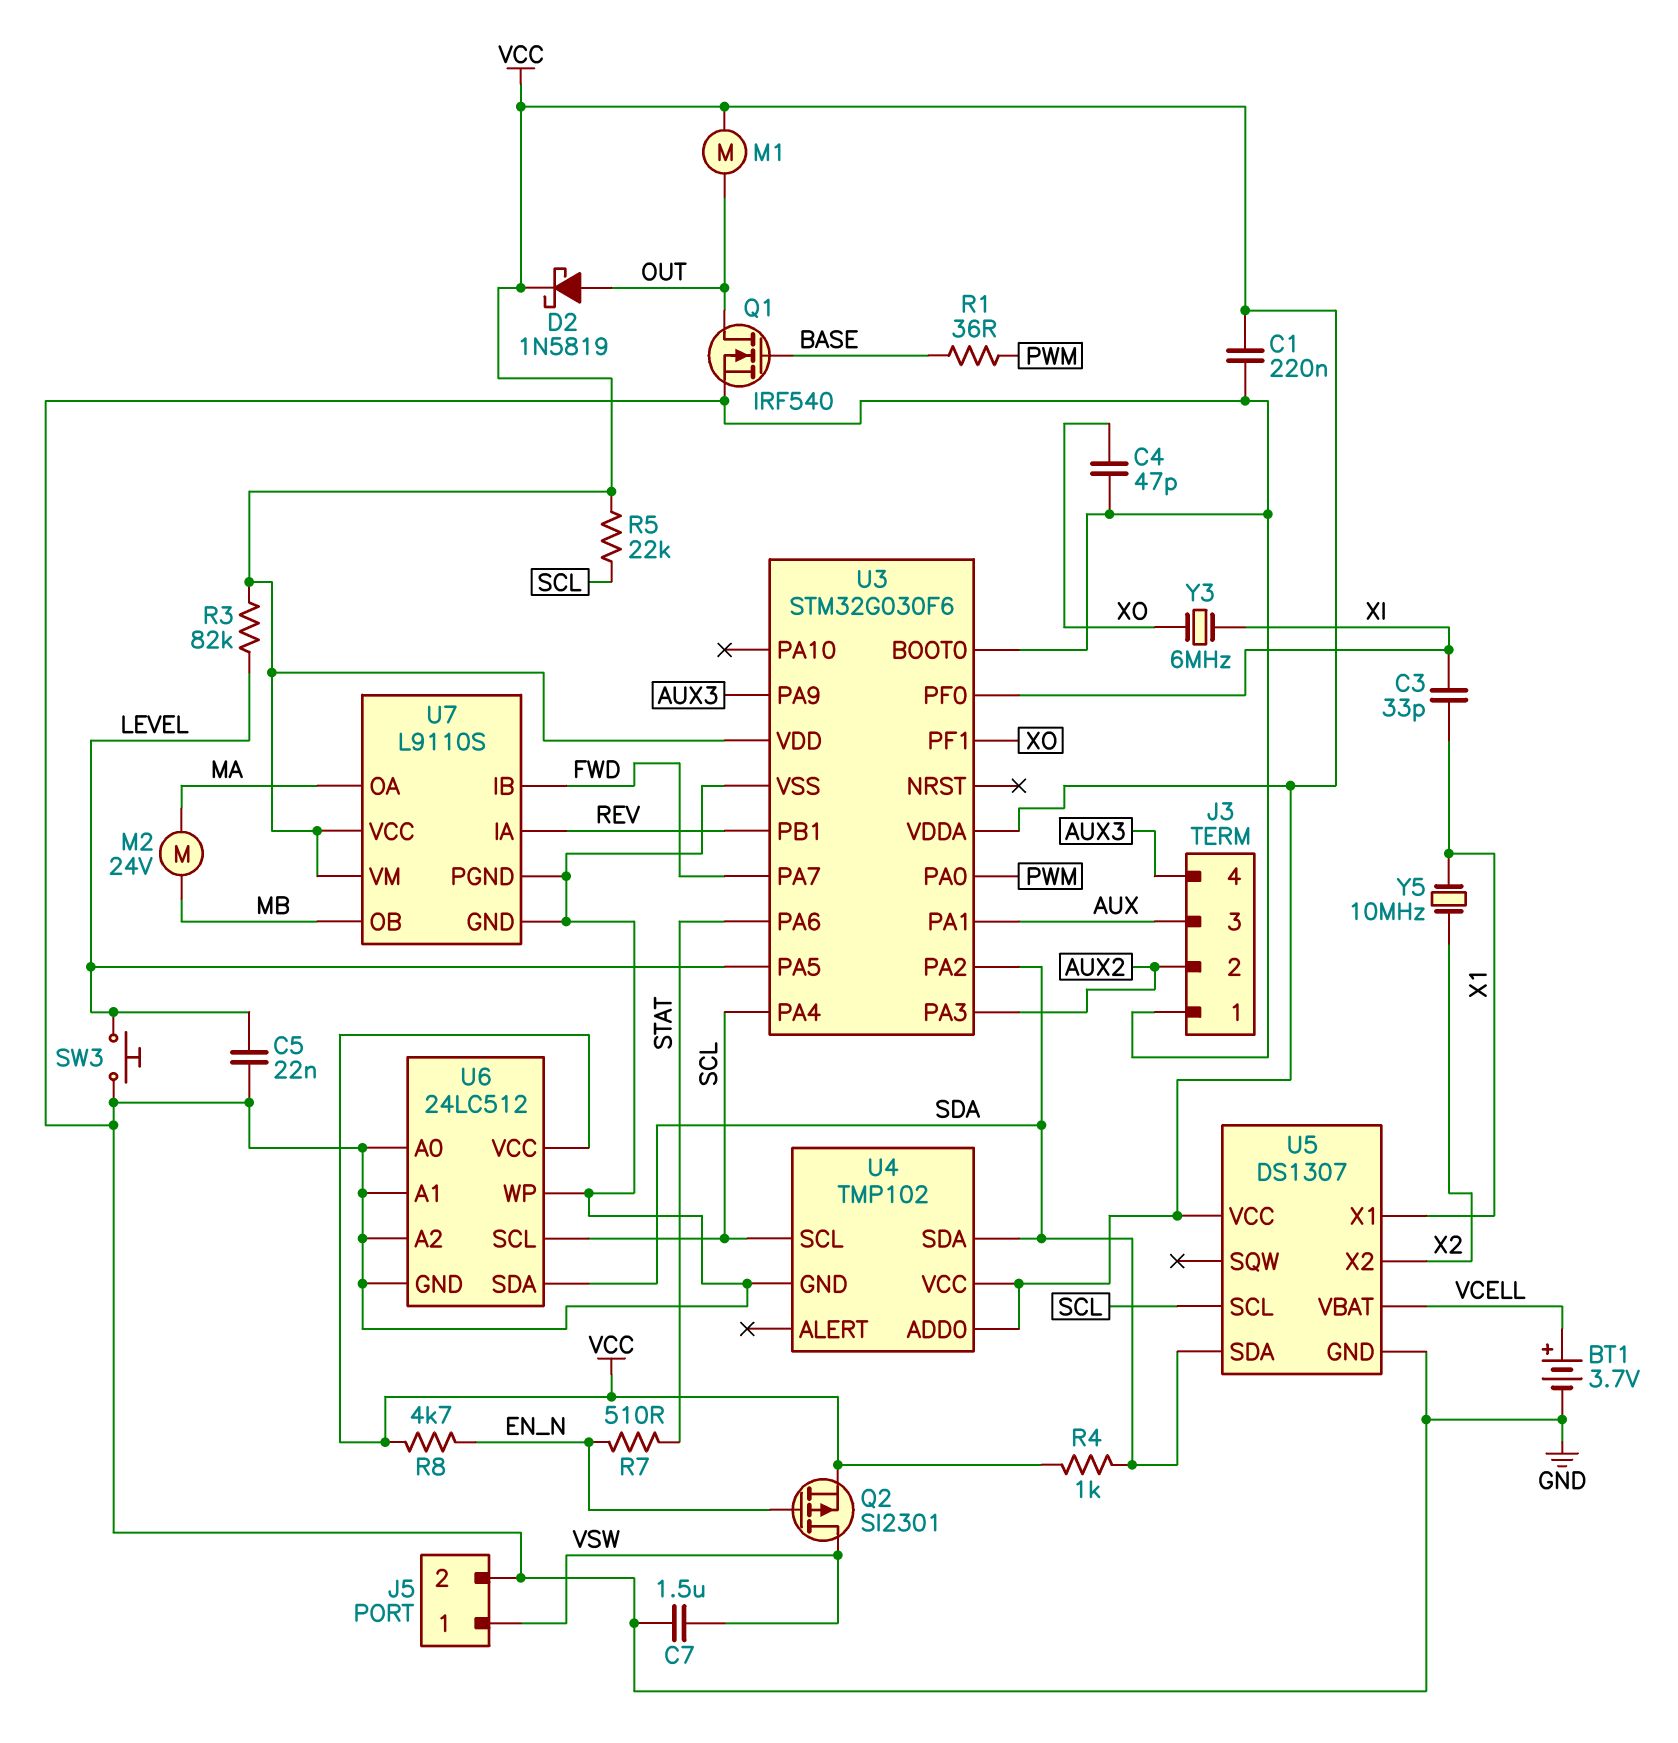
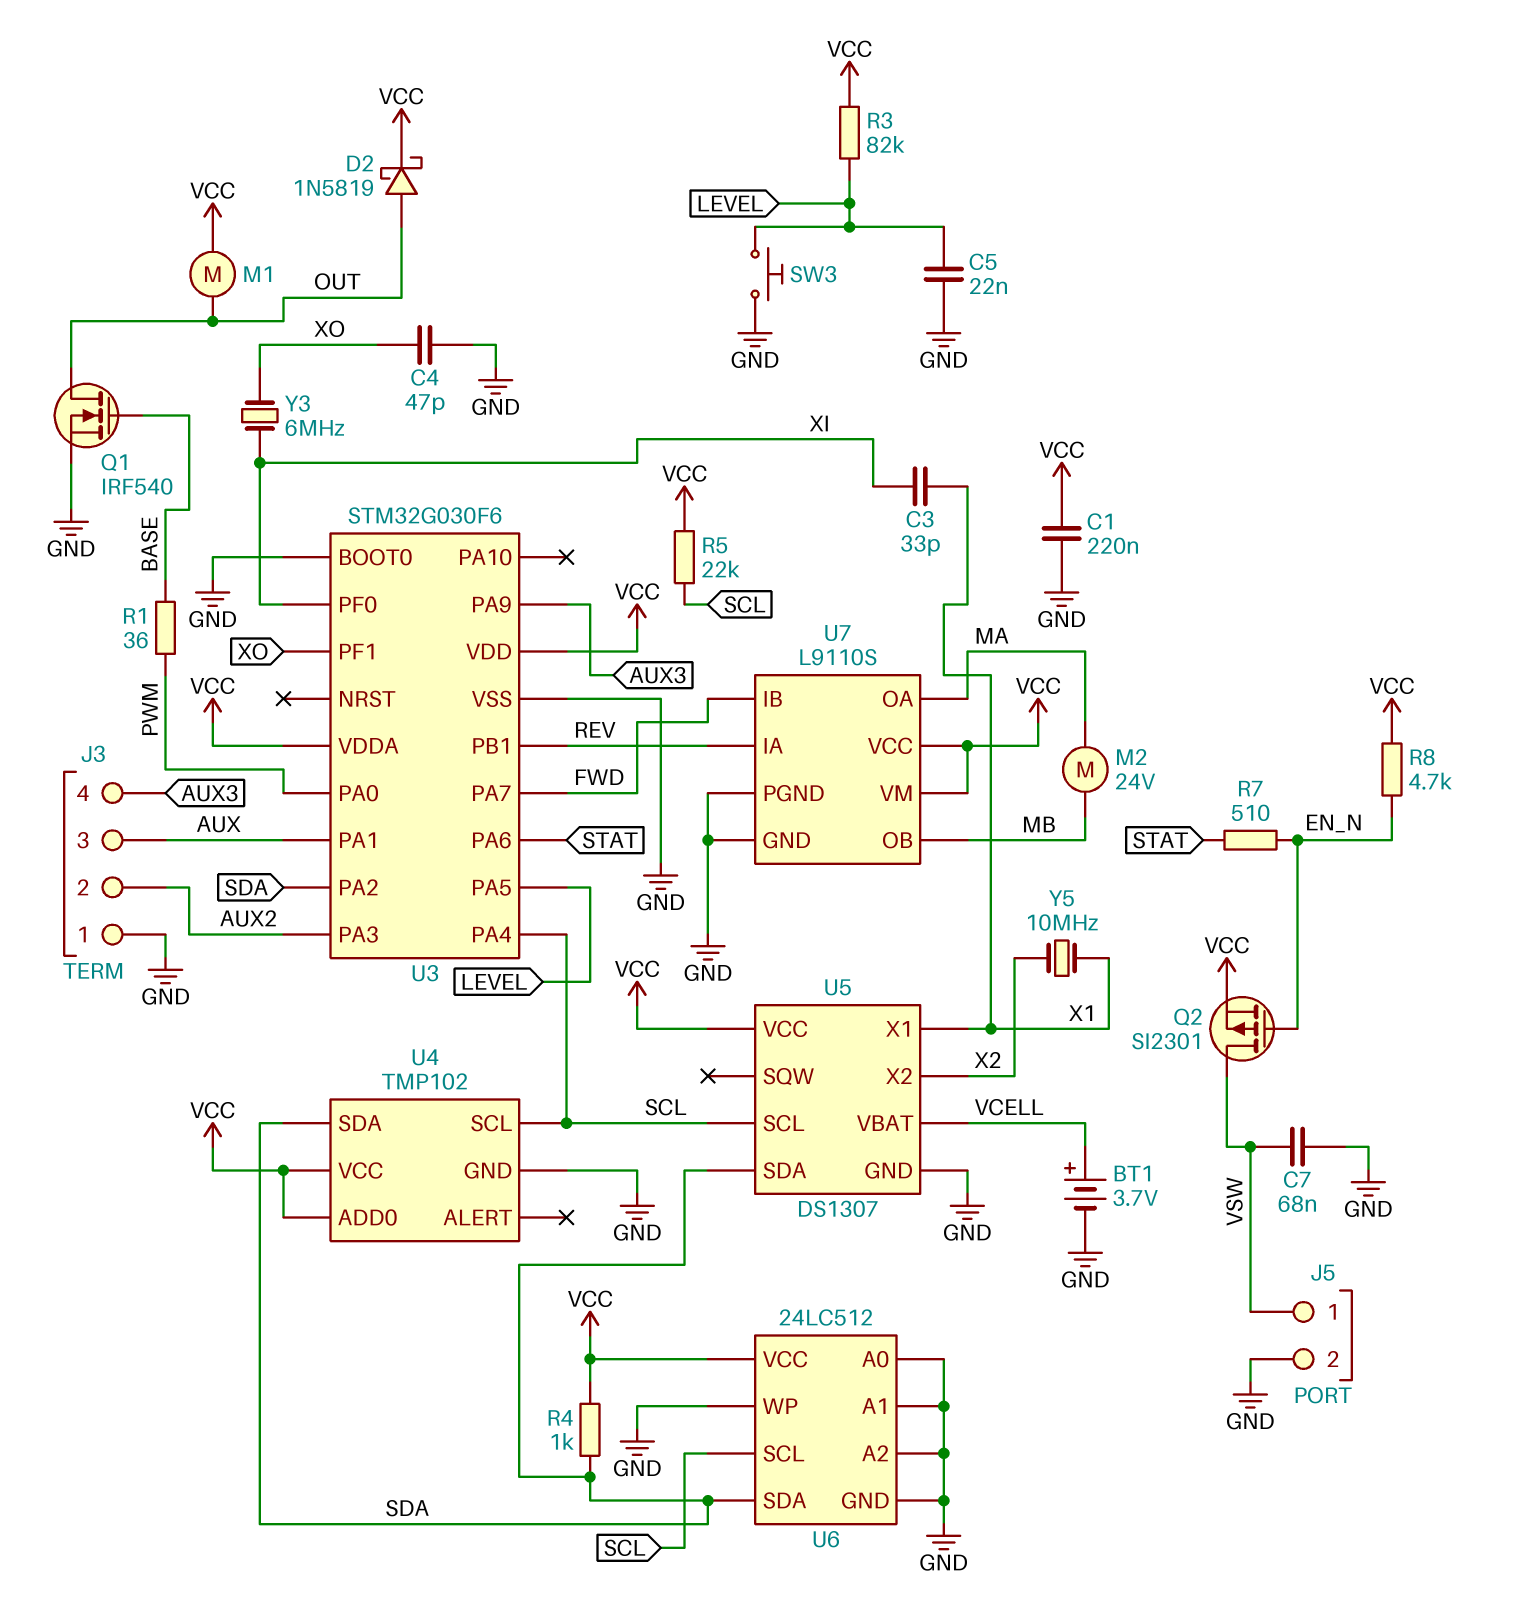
C7: 1.5uF (GND, VSW) -> 68nF (GND, VSW)

